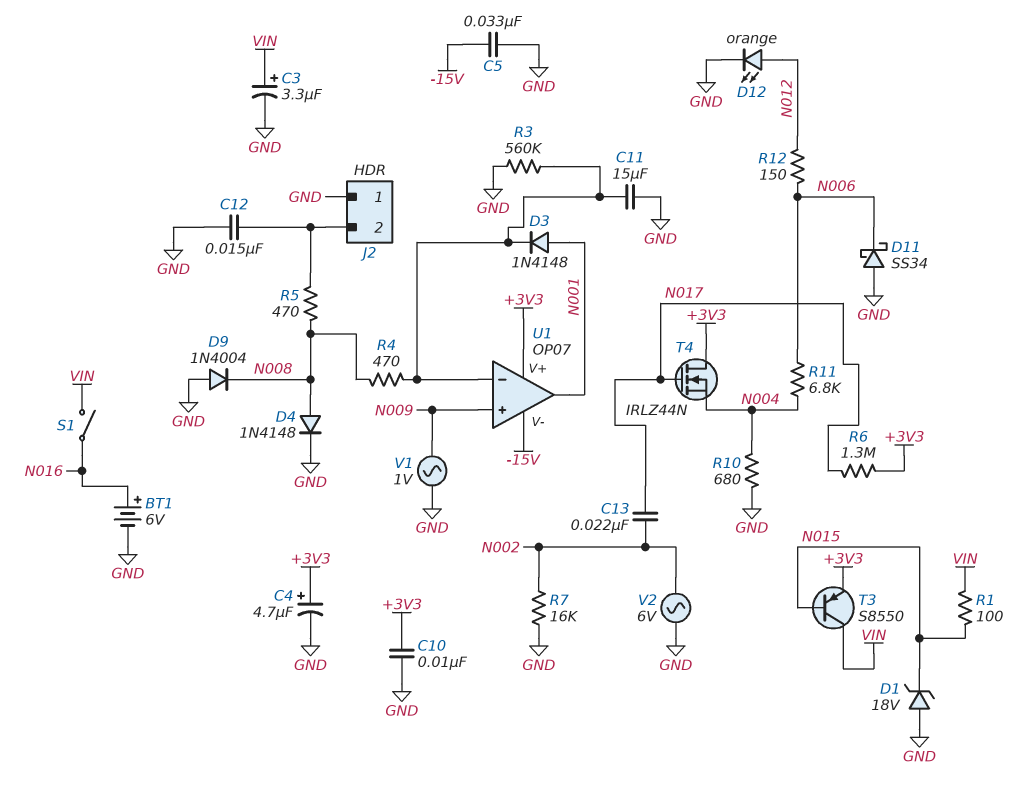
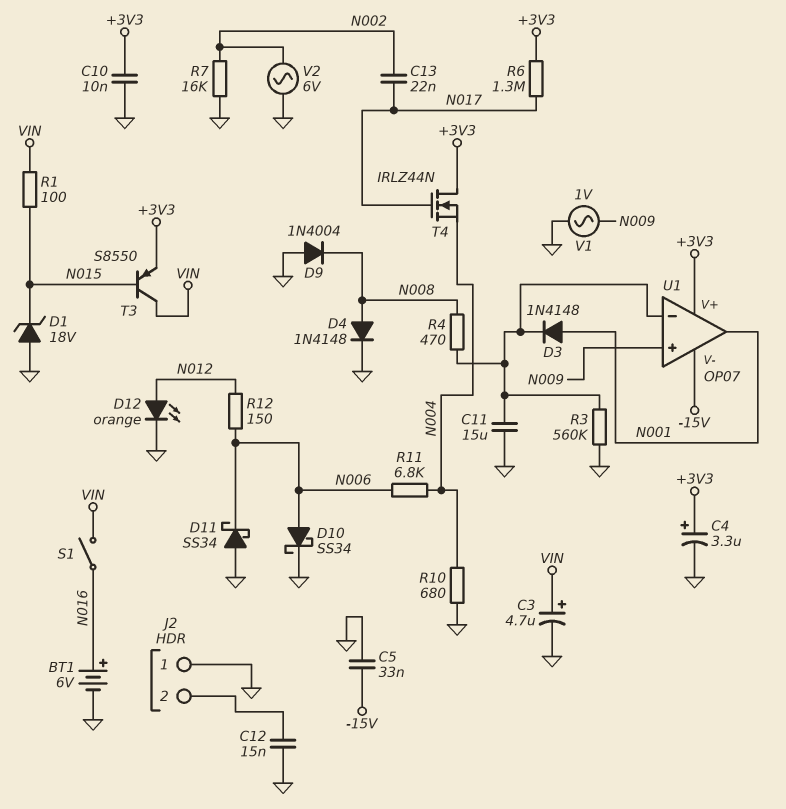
C3: 3.3uF (plus VIN, minus GND) -> 4.7uF (plus VIN, minus GND)
C4: 4.7uF (plus +3V3, minus GND) -> 3.3uF (plus +3V3, minus GND)
D10: none -> schottky SS34 (A N006, K GND)
R5: 470 (J2/2, N008) -> none

